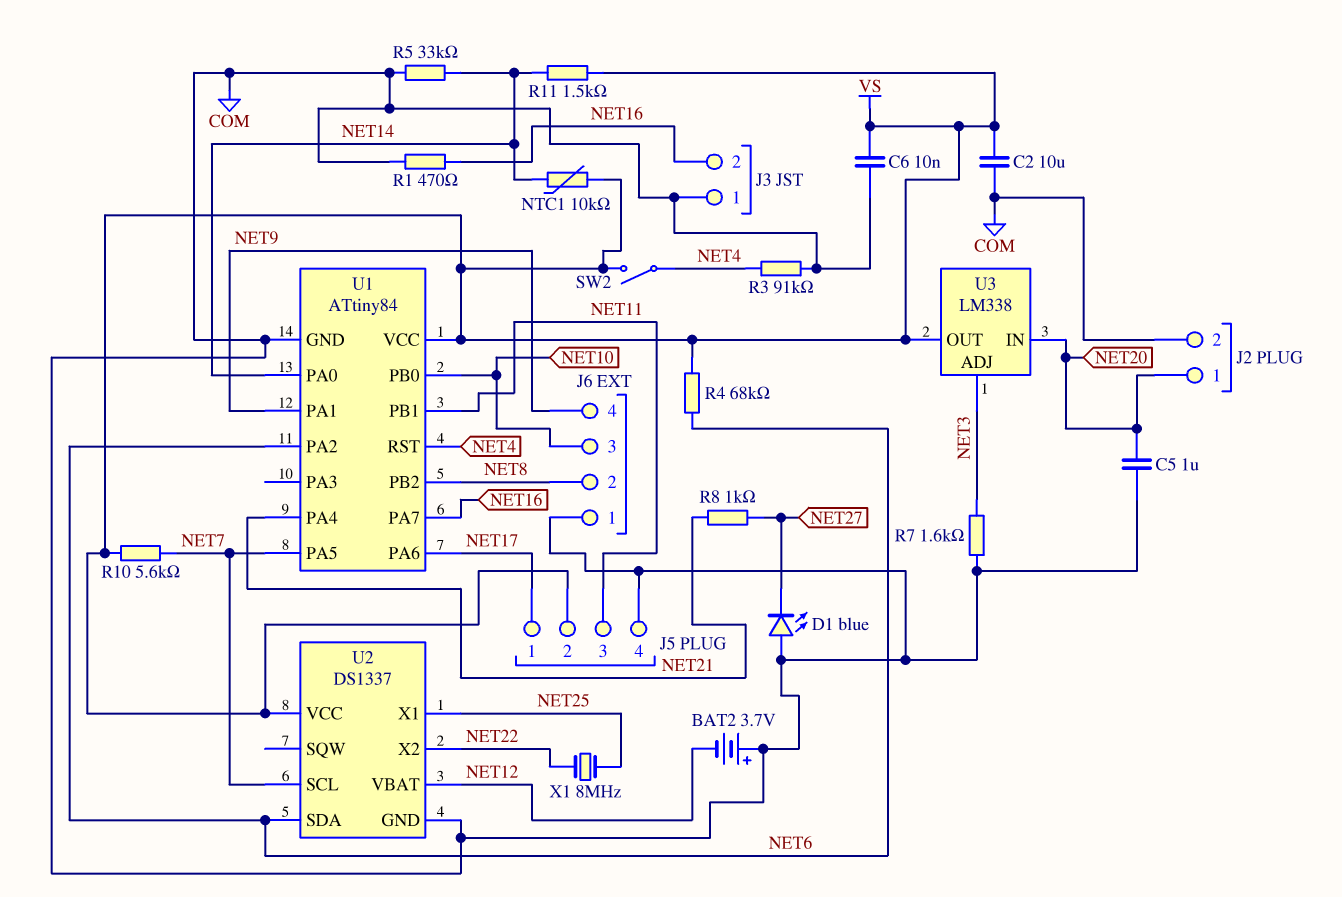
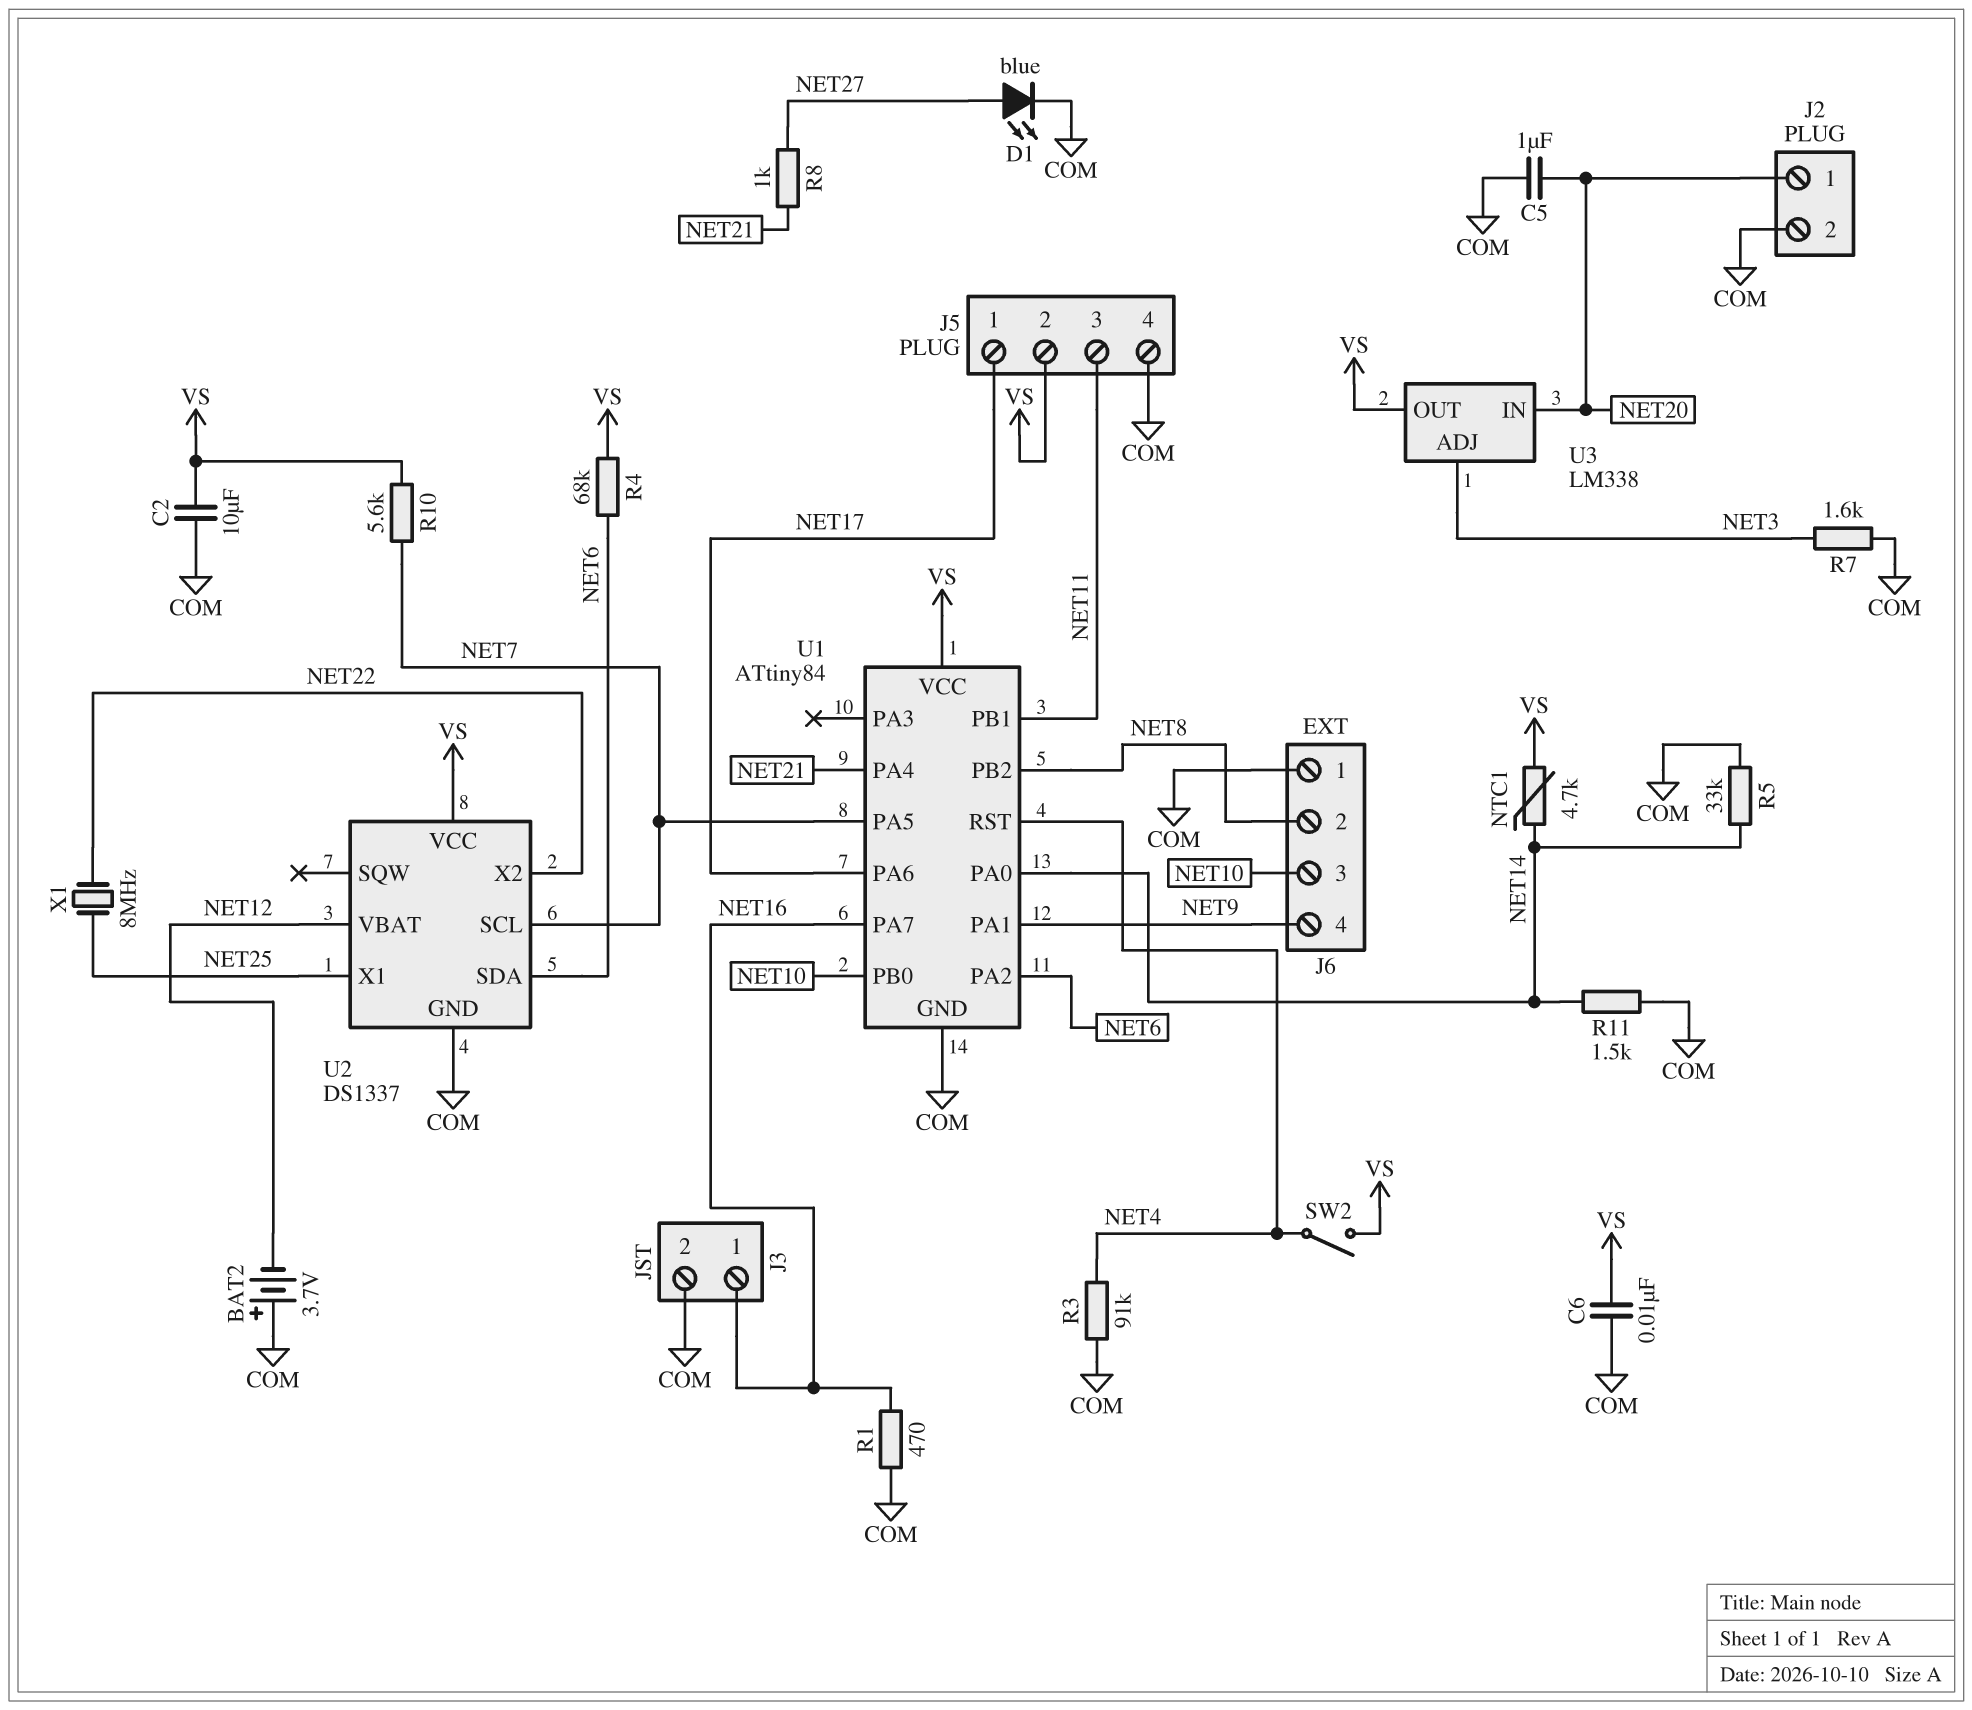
D1: LED blue (A COM, K NET27) -> LED blue (A NET27, K COM)
J3 pin 1: COM -> NET16
J3 pin 2: NET16 -> COM
NTC1: 10k (NET14, VS) -> 4.7k (NET14, VS)
R11: 1.5k (NET14, VS) -> 1.5k (COM, NET14)

